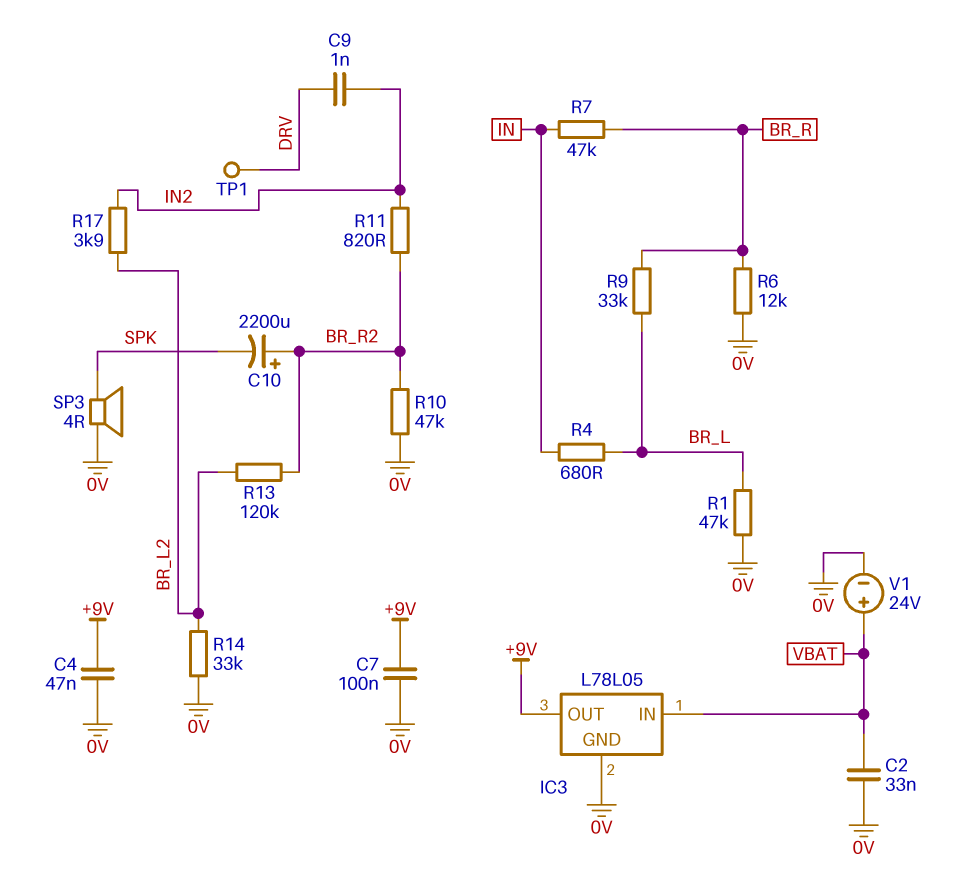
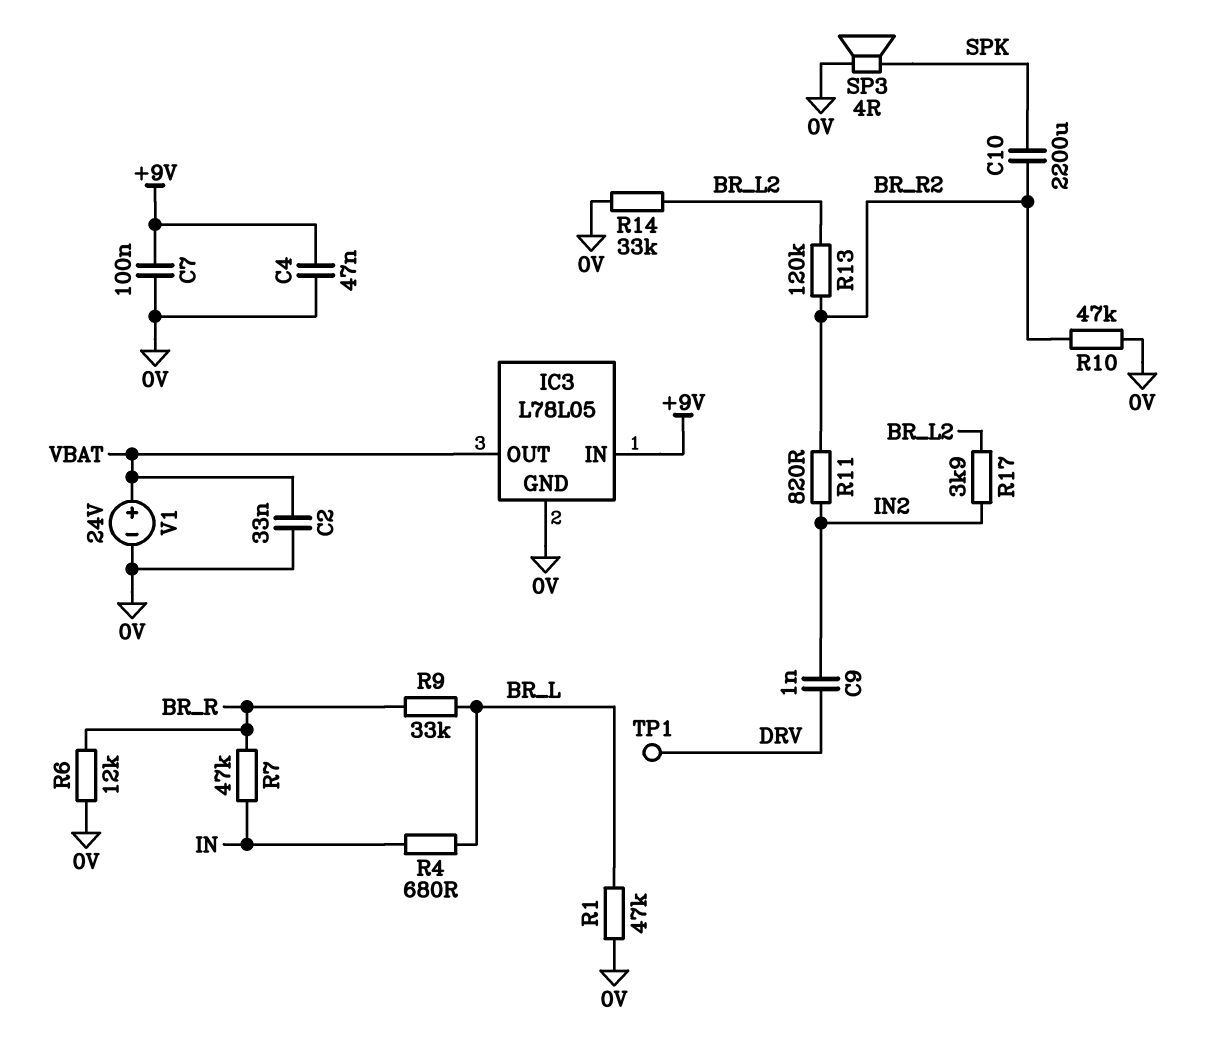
C10: 2200uF (plus BR_R2, minus SPK) -> 2200uF (BR_R2, SPK)
IC3 pin IN: VBAT -> +9V
IC3 pin OUT: +9V -> VBAT

